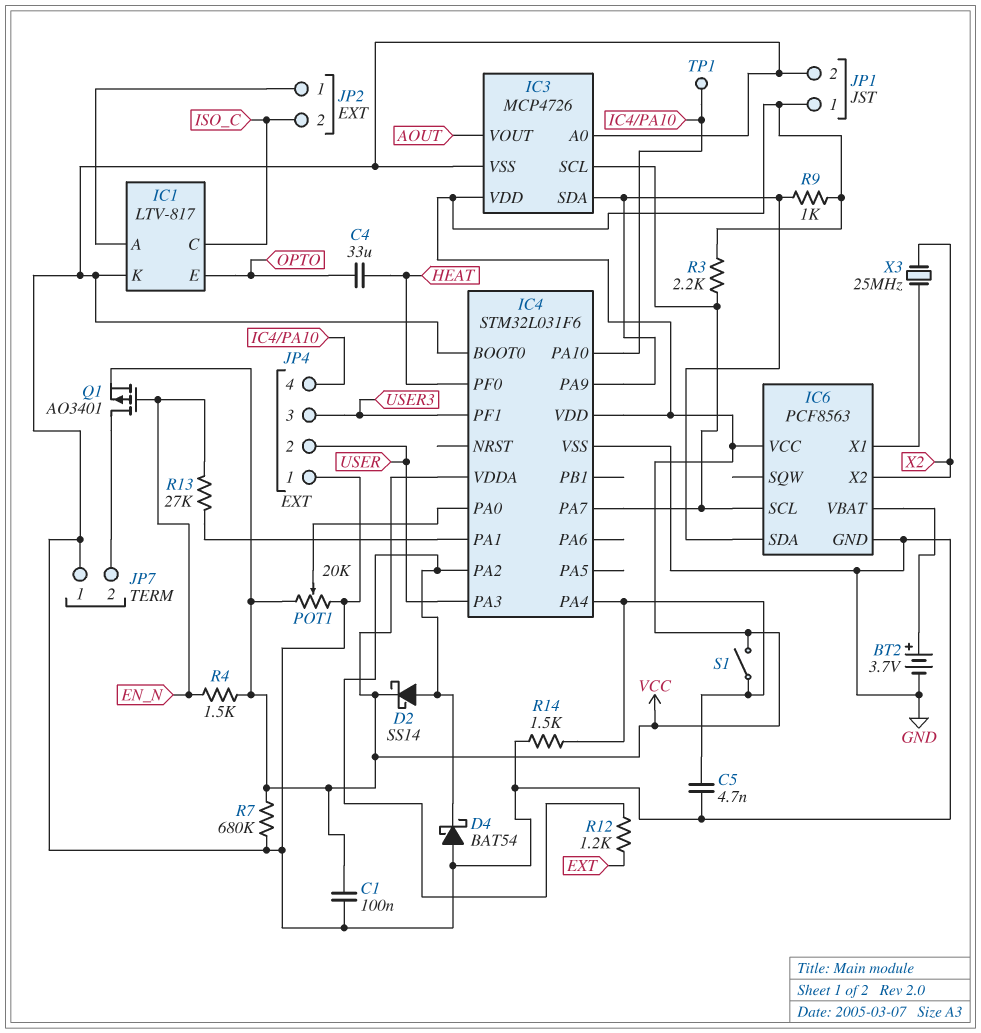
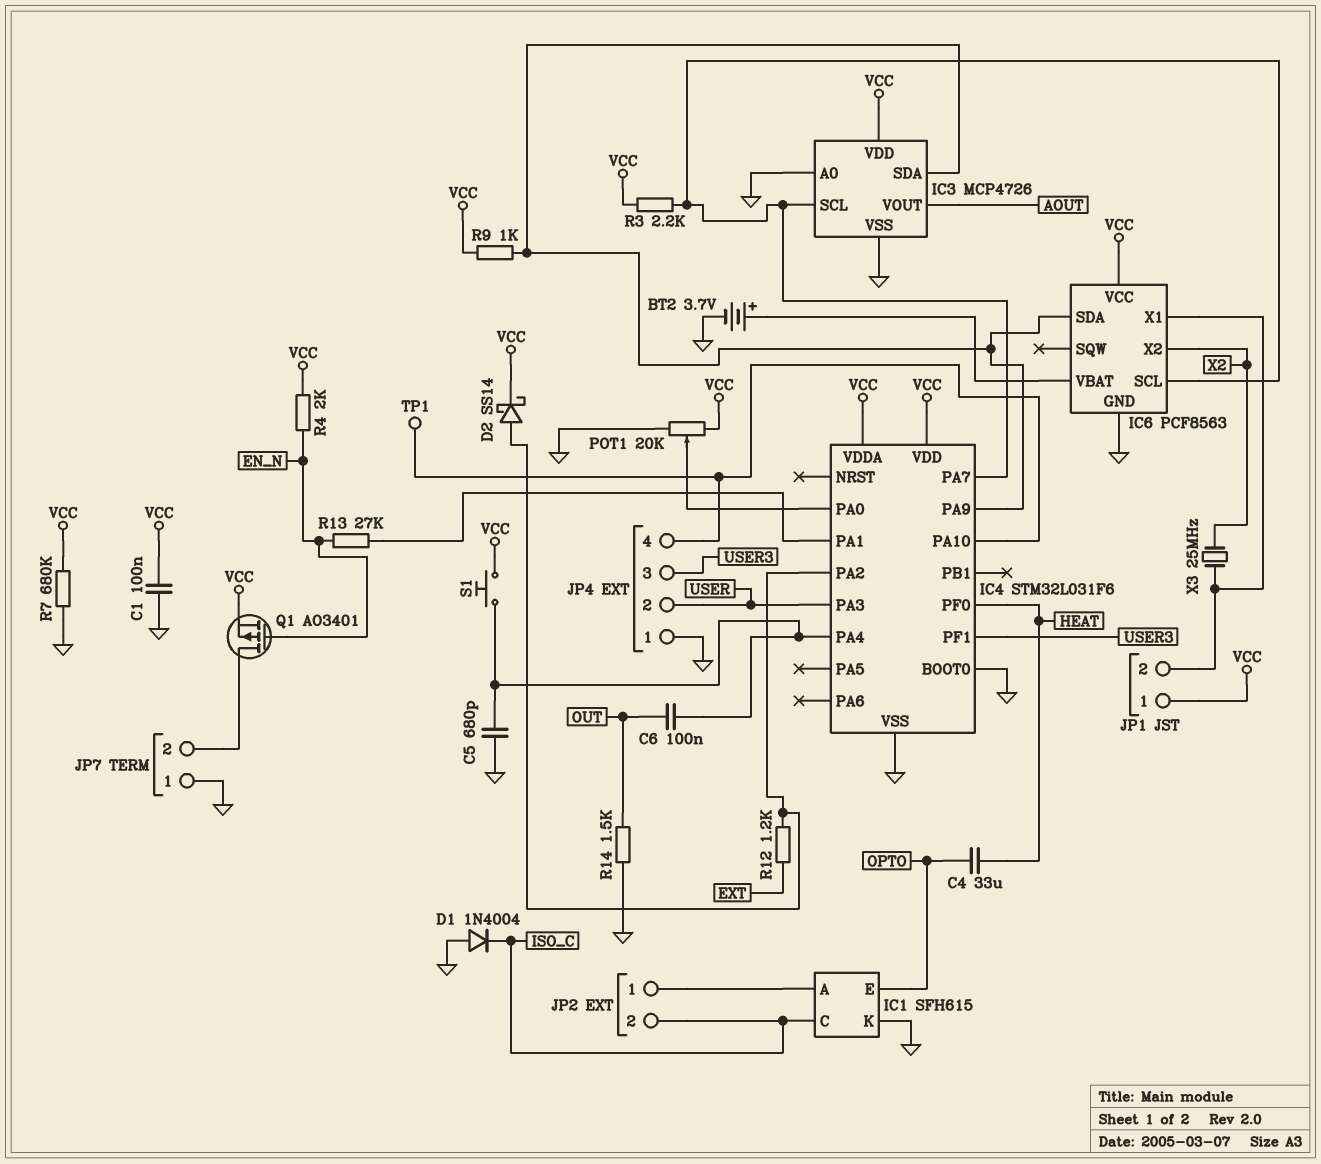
C5: 4.7nF (GND, IC4/PA4) -> 680pF (GND, IC4/PA4)
C6: none -> 100nF (IC4/PA4, OUT)
D1: none -> diode 1N4004 (A GND, K ISO_C)
D4: schottky BAT54 (A GND, K IC4/PA2) -> none
IC1: LTV-817 -> SFH615
JP1 pin 2: GND -> IC6/X1
R4: 1.5k (EN_N, VCC) -> 2k (EN_N, VCC)
R14: 1.5k (GND, IC4/PA4) -> 1.5k (GND, OUT)
S1: switch (IC4/PA4, VCC) -> button (IC4/PA4, VCC)

